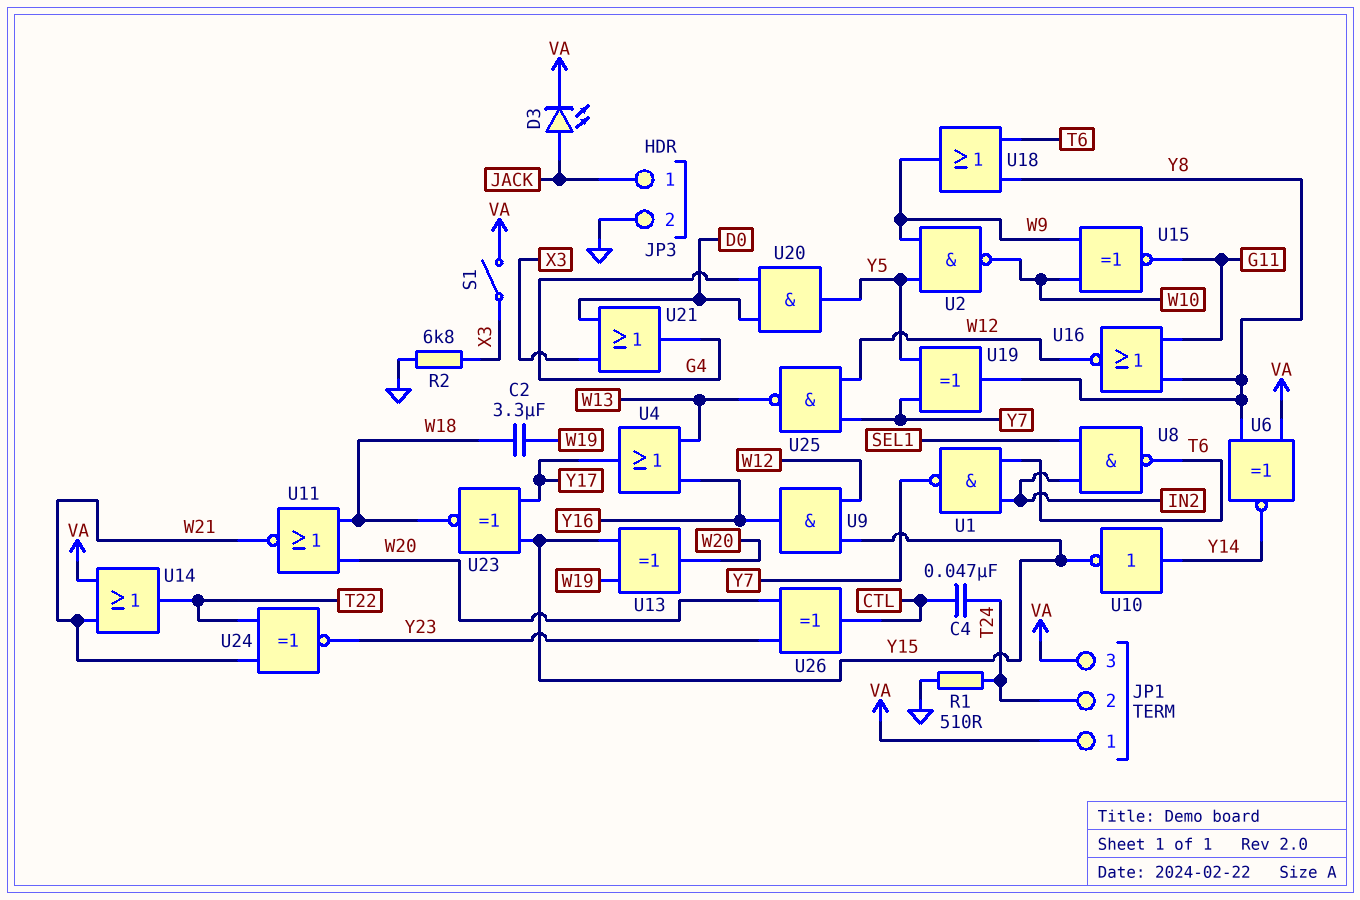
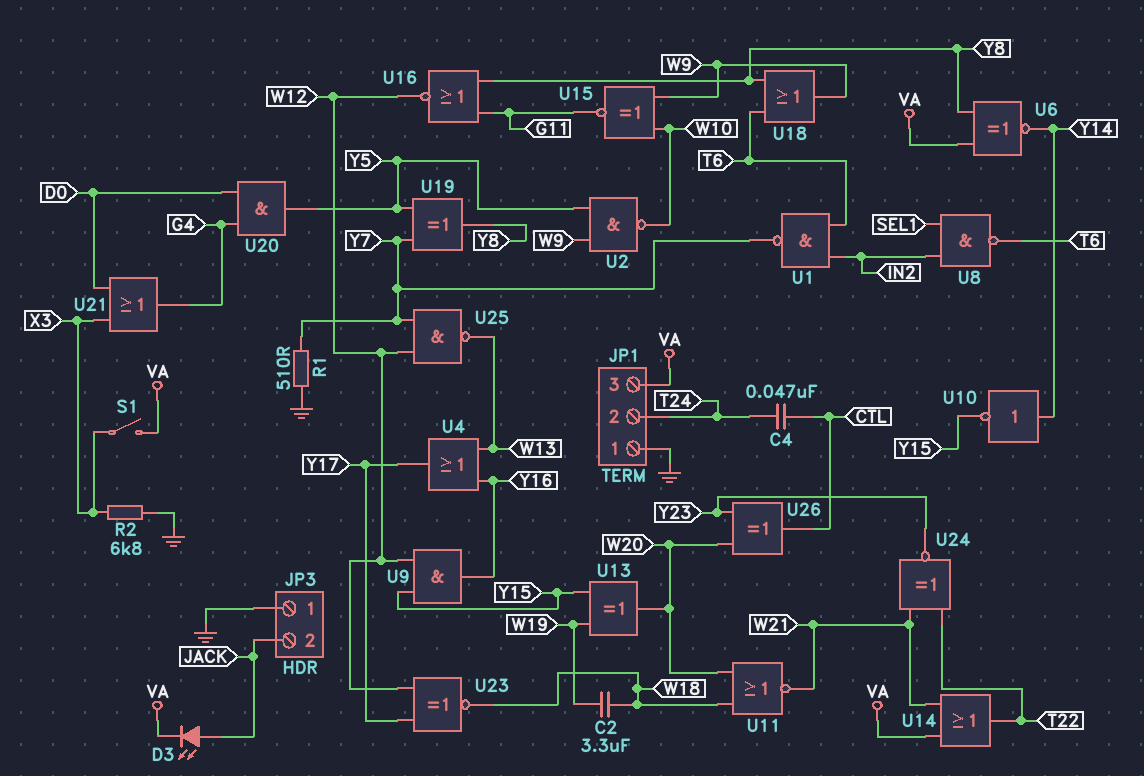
JP1 pin 1: VA -> GND
JP3 pin 1: JACK -> GND
JP3 pin 2: GND -> JACK
R1: 510 (GND, T24) -> 510 (GND, Y7)
U23: XNOR (in Y15, in Y17, out W18) -> XNOR (in W12, in Y17, out W18)

